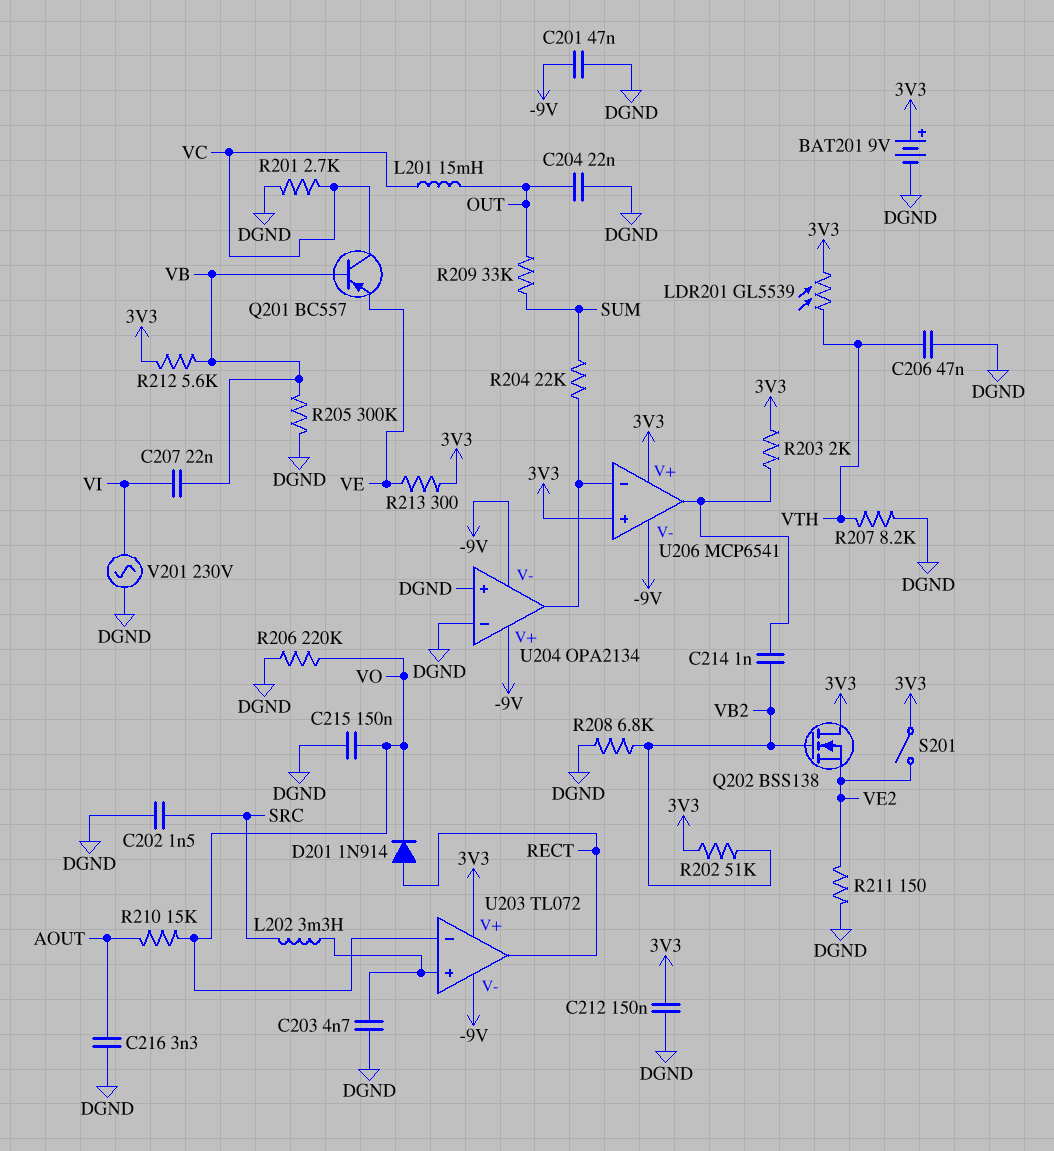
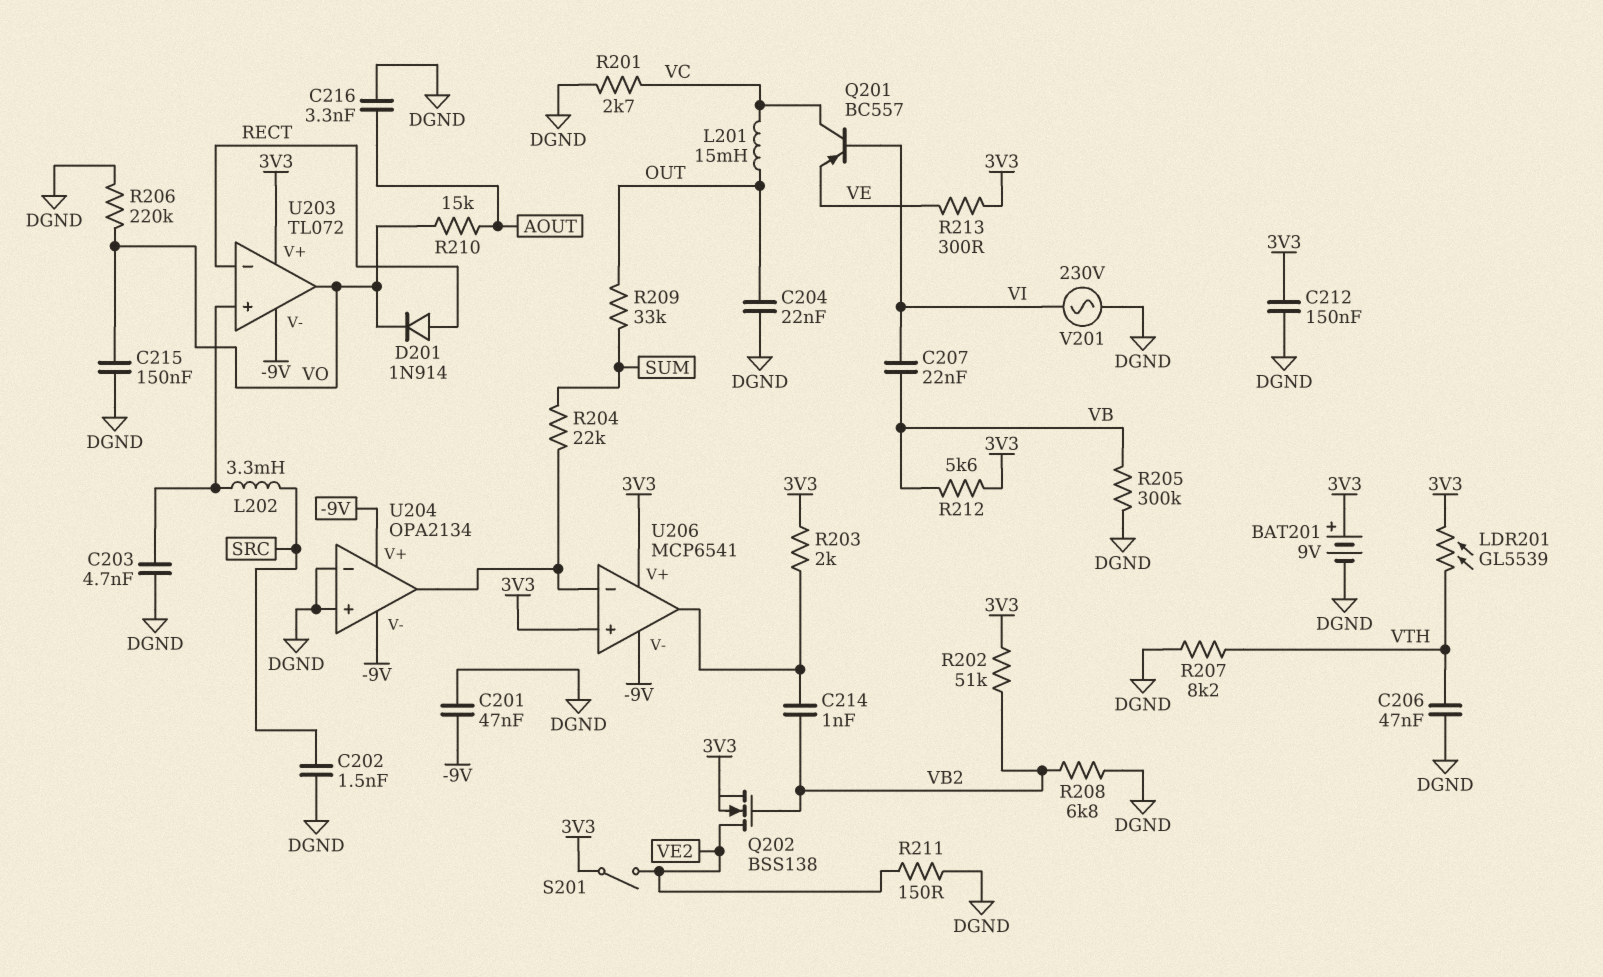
Q201: PNP BC557 (B VB, C VC, E VE) -> PNP BC557 (B VI, C VC, E VE)
Q202: NMOS BSS138 (G VB2, D 3V3, S VE2) -> NMOS BSS138 (G VB2, D VE2, S 3V3)
U203 pin in-: VO -> RECT
U203 pin out: RECT -> VO

